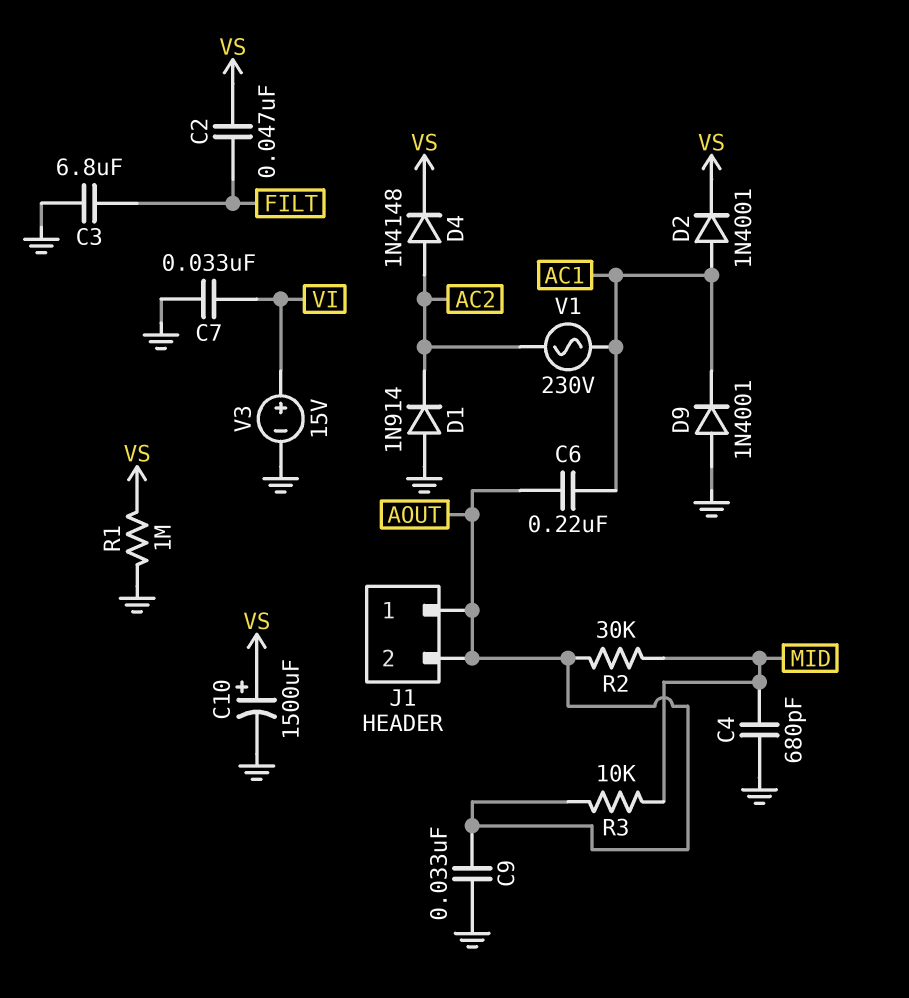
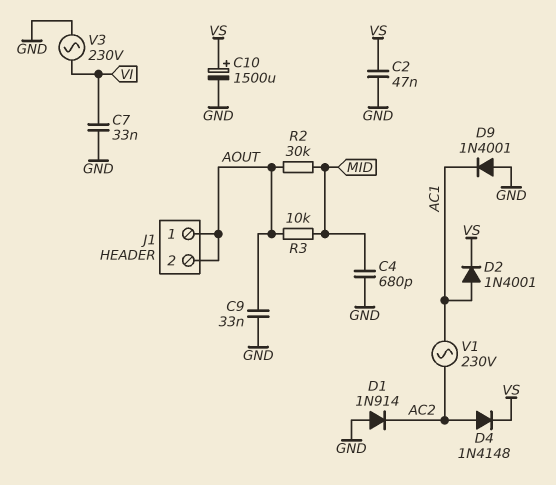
C2: 47nF (FILT, VS) -> 47nF (GND, VS)
C3: 6.8uF (FILT, GND) -> none
C6: 220nF (AC1, AOUT) -> none
R1: 1M (GND, VS) -> none
V3: 15V (plus VI, minus GND) -> AC 230V (GND, VI)

